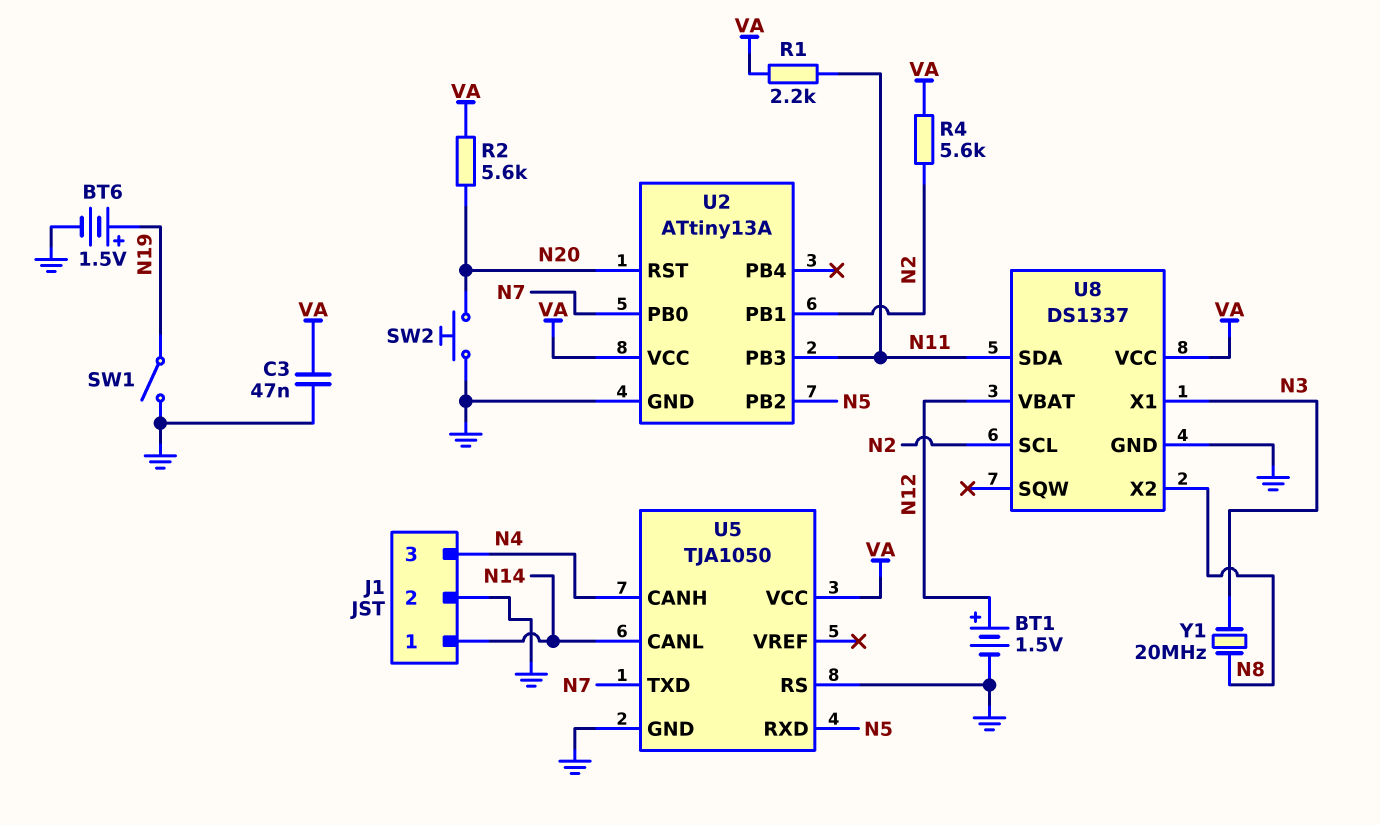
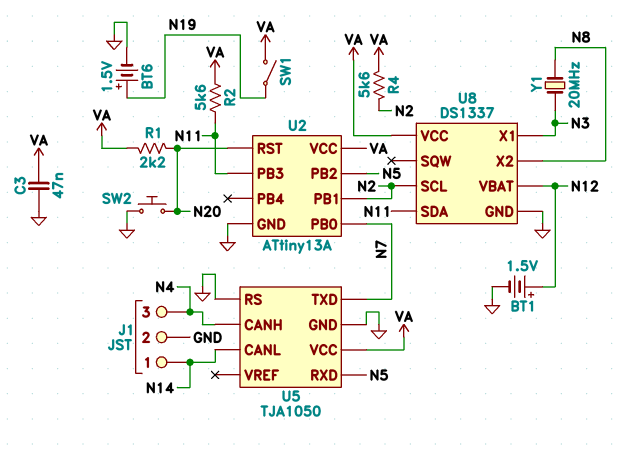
R1: 2.2k (N11, VA) -> 2.2k (N20, VA)
R2: 5.6k (N20, VA) -> 5.6k (N11, VA)
SW1: switch (GND, N19) -> switch (N19, VA)

